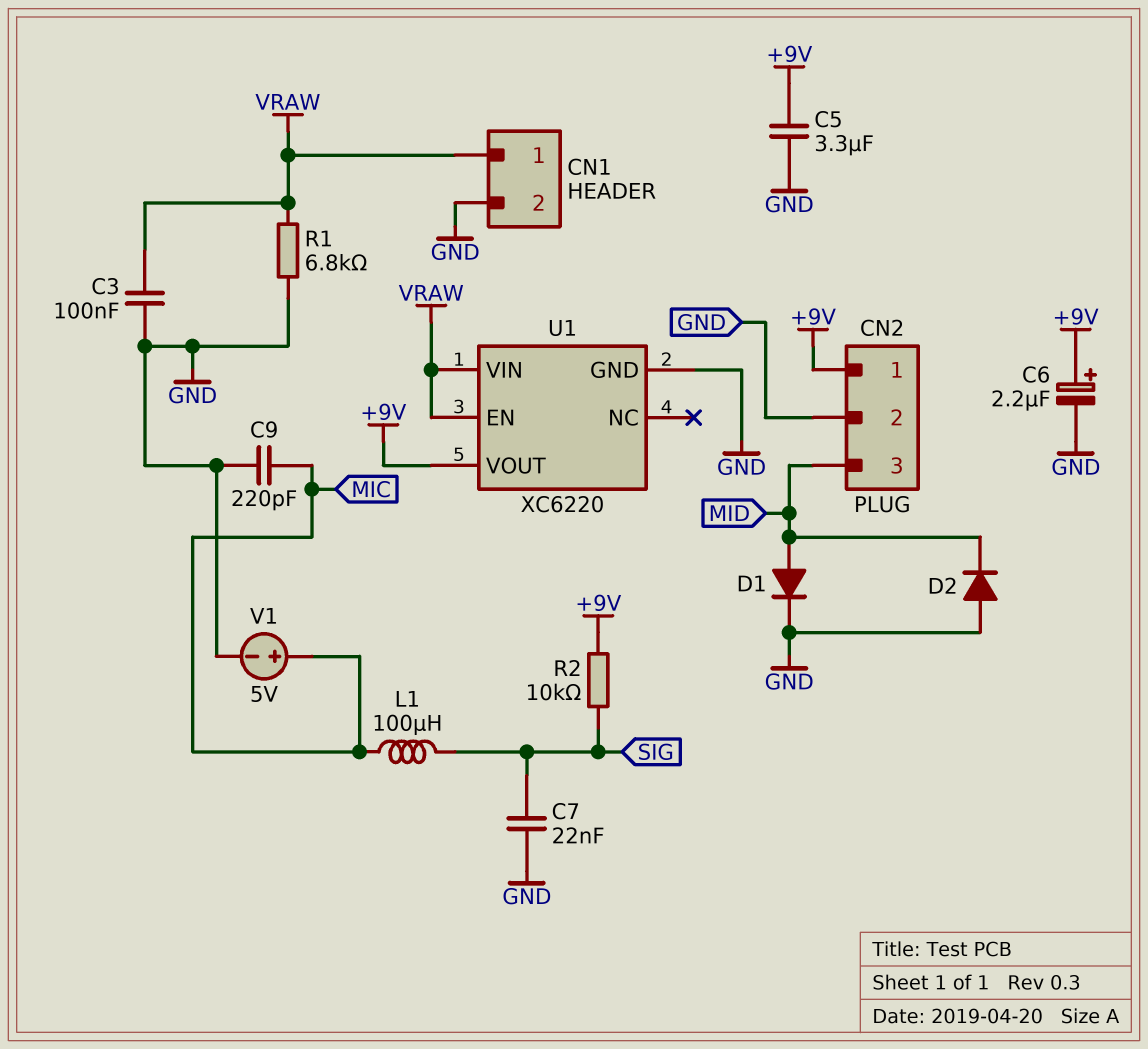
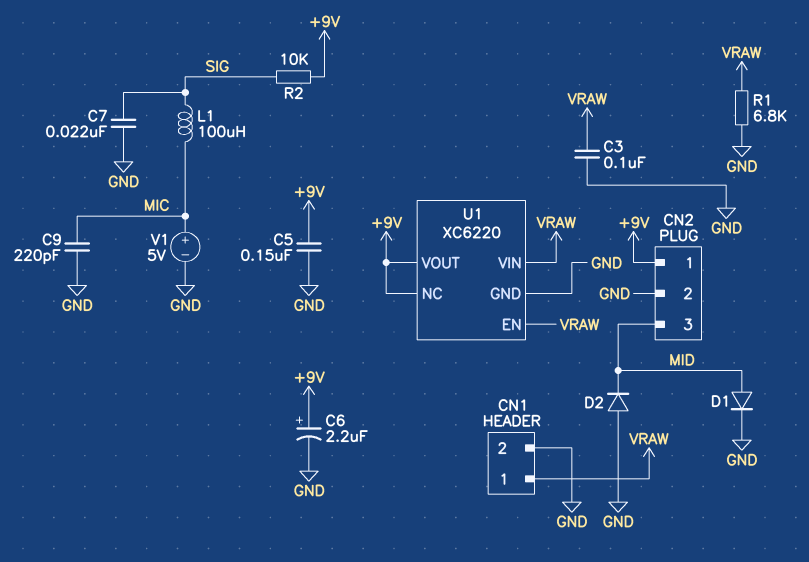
C5: 3.3uF (+9V, GND) -> 150nF (+9V, GND)
U1 pin NC: none -> +9V

